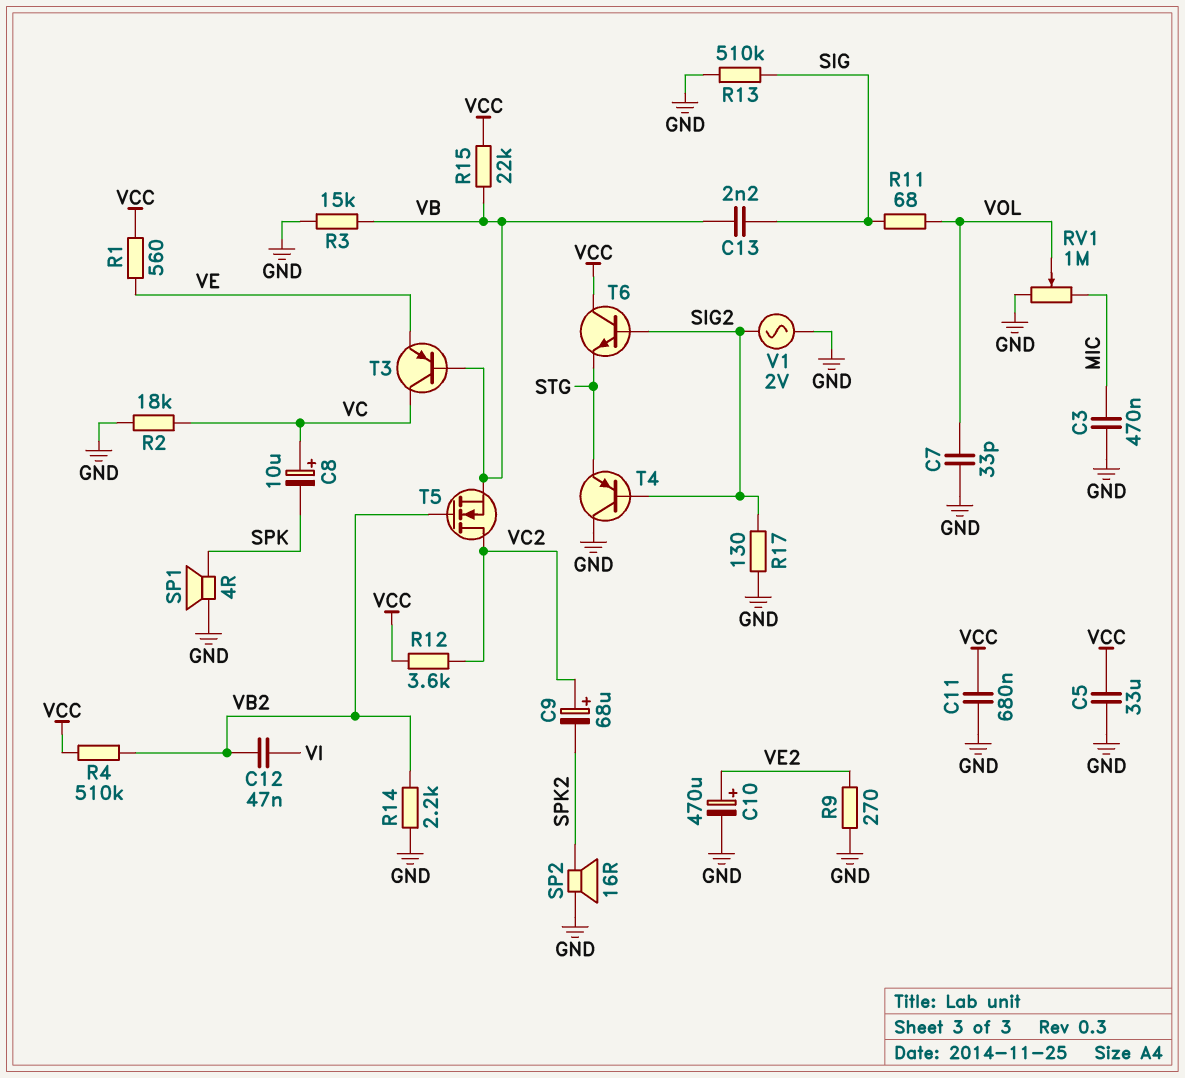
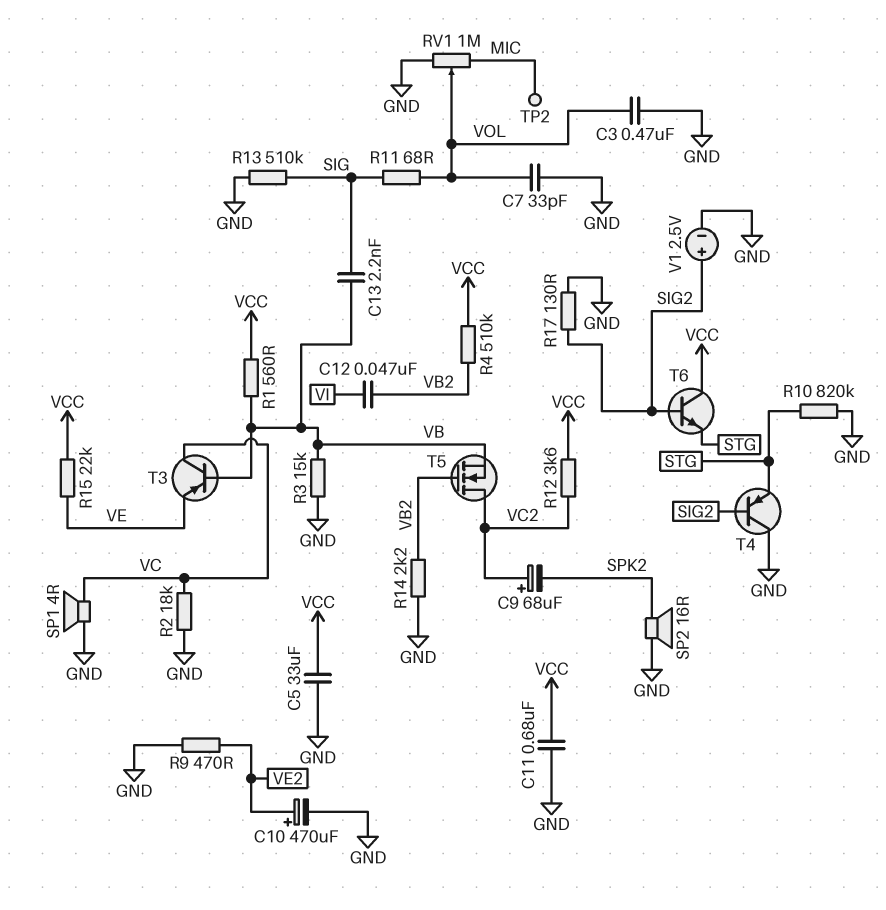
C3: 470nF (GND, MIC) -> 470nF (GND, VOL)
C8: 10uF (plus VC, minus SPK) -> none
R1: 560 (VCC, VE) -> 560 (VB, VCC)
R9: 270 (GND, VE2) -> 470 (GND, VE2)
R10: none -> 820k (GND, STG)
R15: 22k (VB, VCC) -> 22k (VCC, VE)
SP1: speaker 4R (GND, SPK) -> speaker 4R (GND, VC)
TP2: none -> test point (MIC)
V1: AC 2V (GND, SIG2) -> 2.5V (plus SIG2, minus GND)

